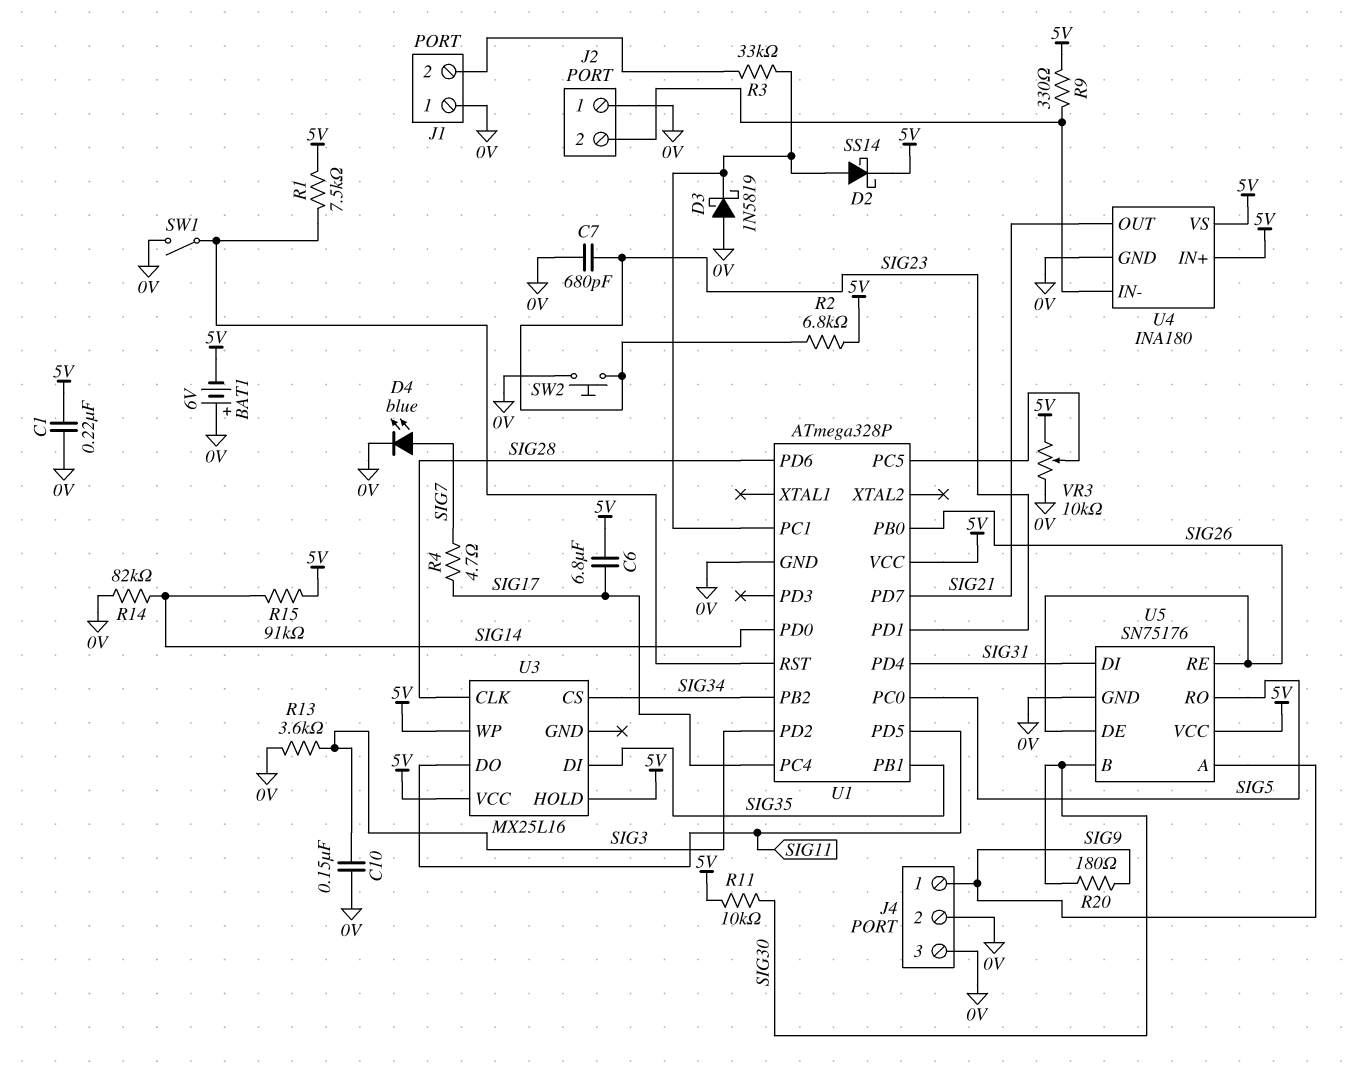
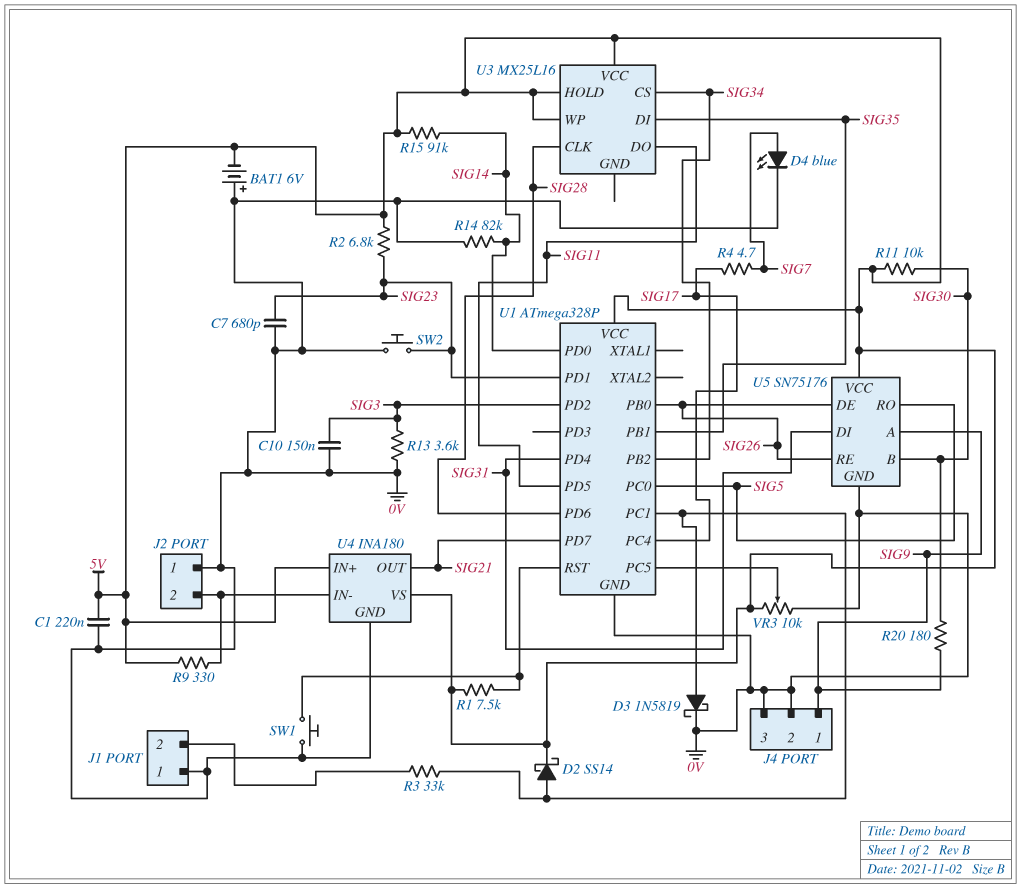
C6: 6.8uF (5V, SIG17) -> none
D3: schottky 1N5819 (A 0V, K U1/PC1) -> schottky 1N5819 (A U1/PC1, K 0V)
SW1: switch (0V, U1/RST) -> button (0V, U1/RST)

